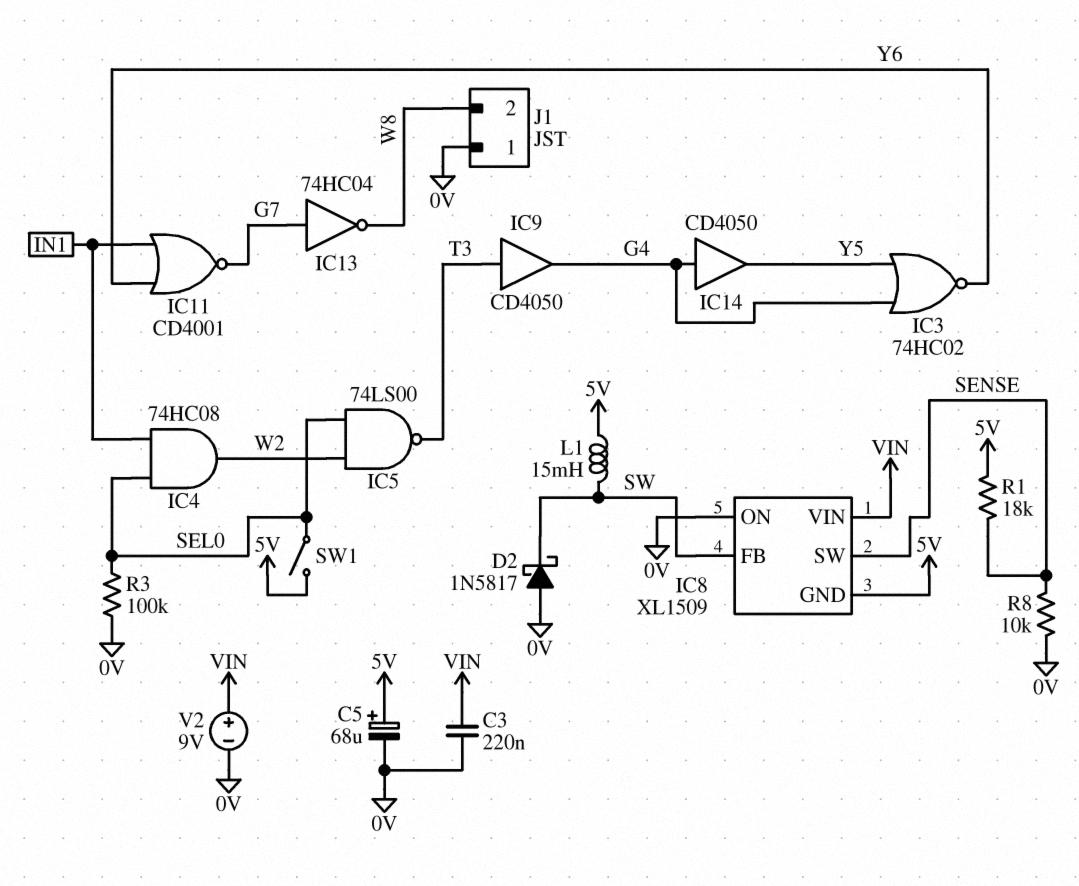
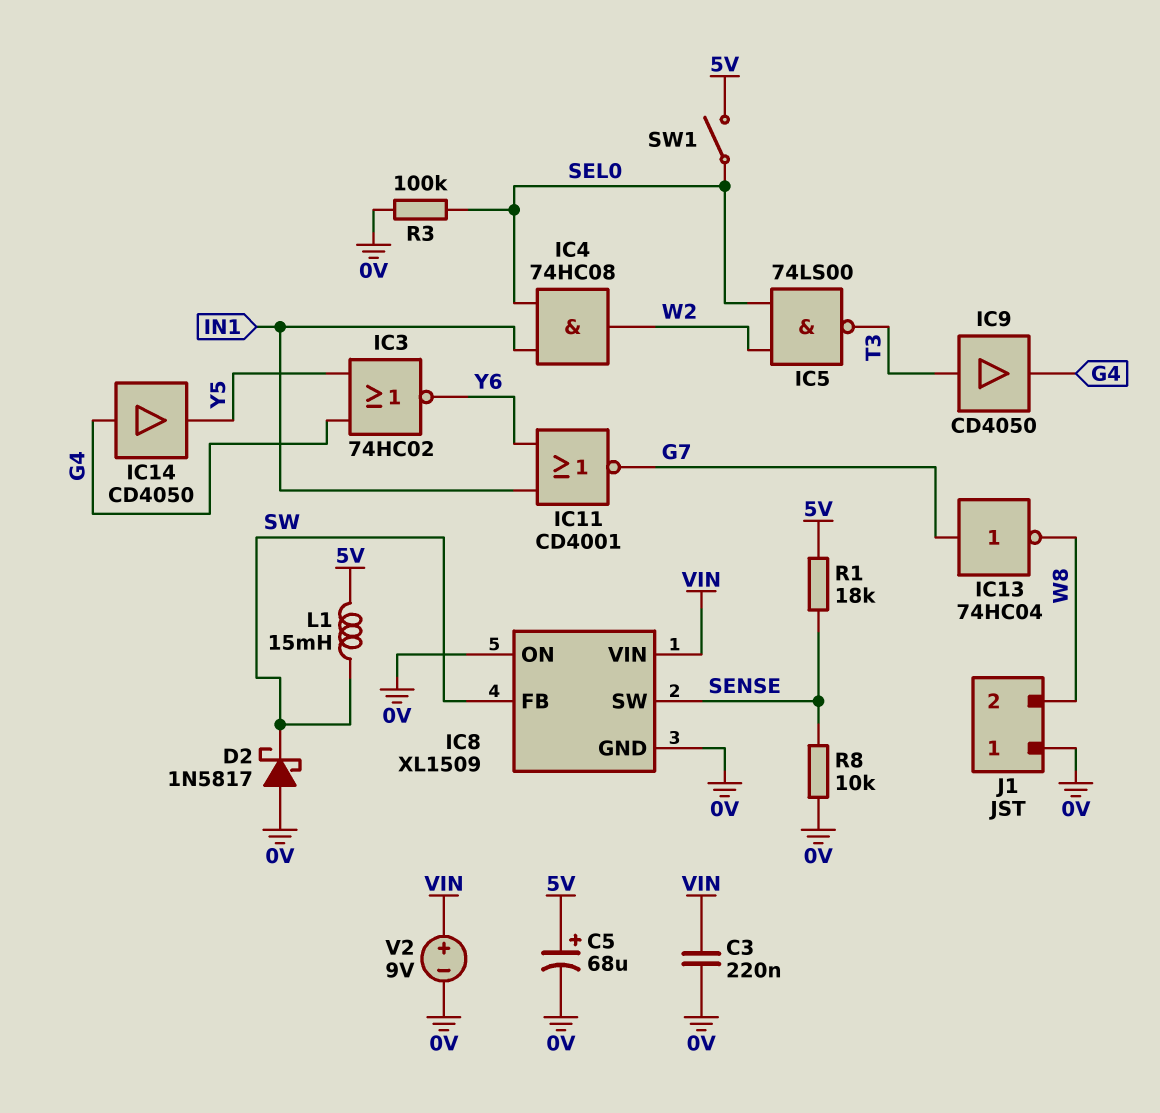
IC8 pin GND: 5V -> 0V

